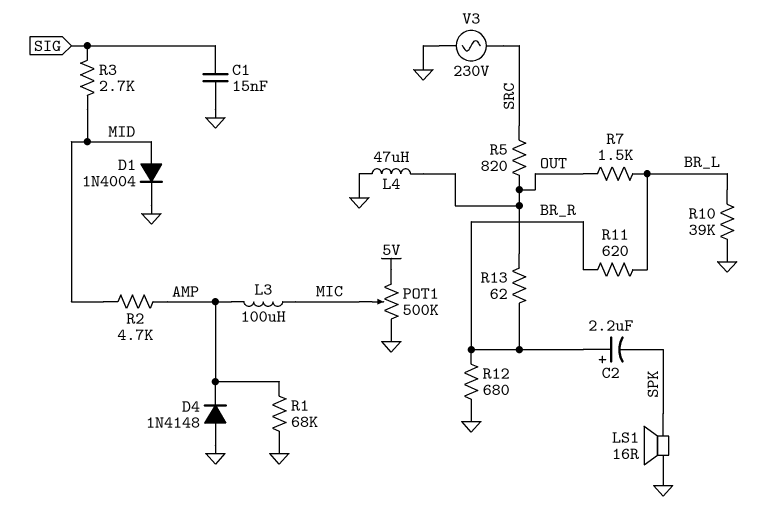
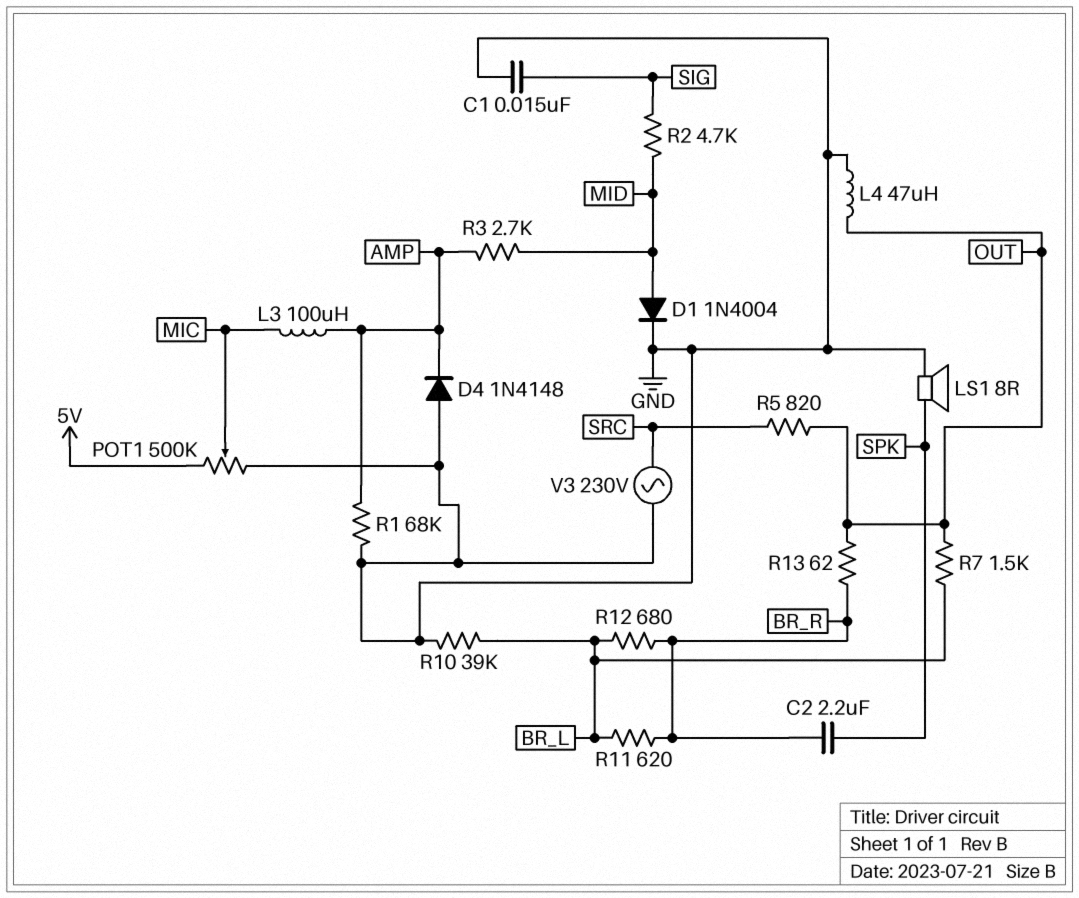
C2: 2.2uF (plus BR_R, minus SPK) -> 2.2uF (BR_R, SPK)
LS1: speaker 16R (GND, SPK) -> speaker 8R (GND, SPK)
R2: 4.7k (AMP, MID) -> 4.7k (MID, SIG)
R3: 2.7k (MID, SIG) -> 2.7k (AMP, MID)
R12: 680 (BR_R, GND) -> 680 (BR_L, BR_R)

